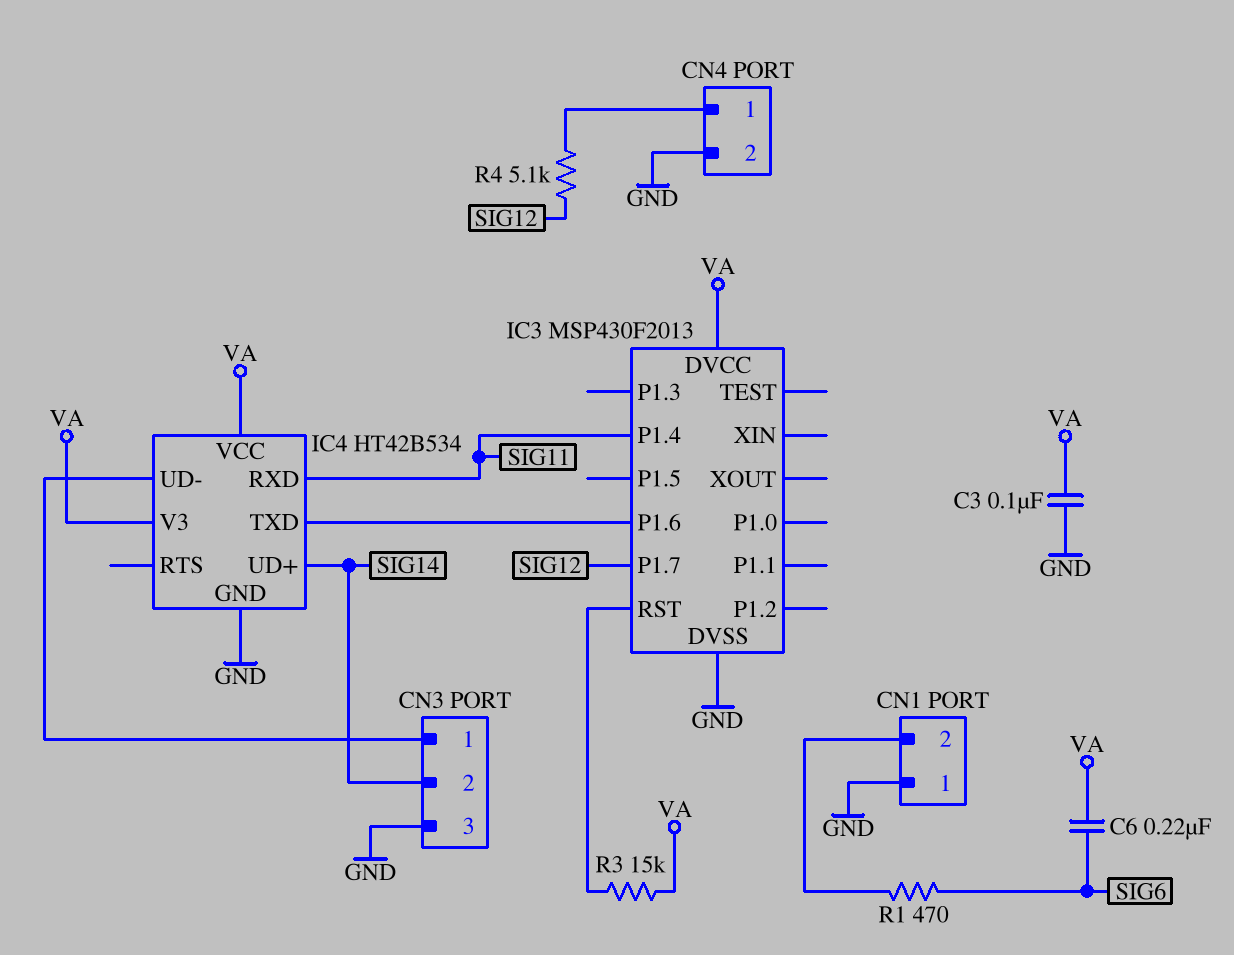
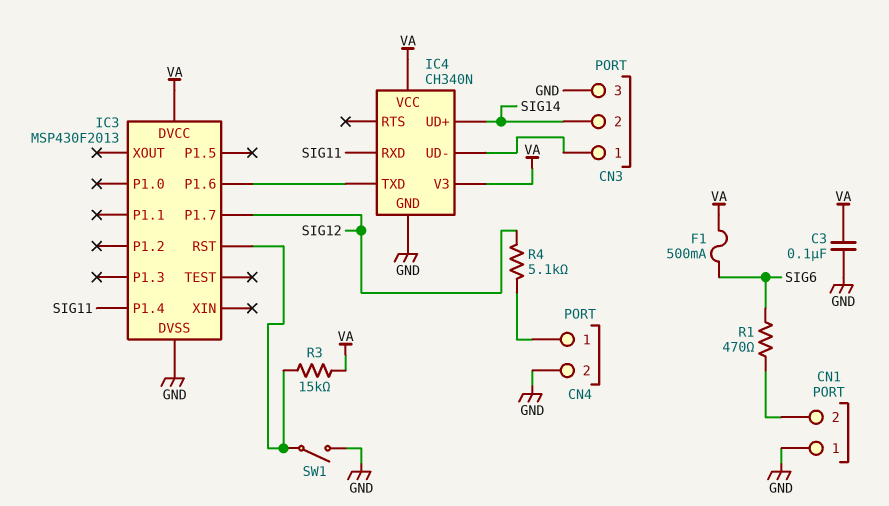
C6: 220nF (SIG6, VA) -> none
F1: none -> 500mA (SIG6, VA)
IC4: HT42B534 -> CH340N
SW1: none -> switch (GND, IC3/RST)

